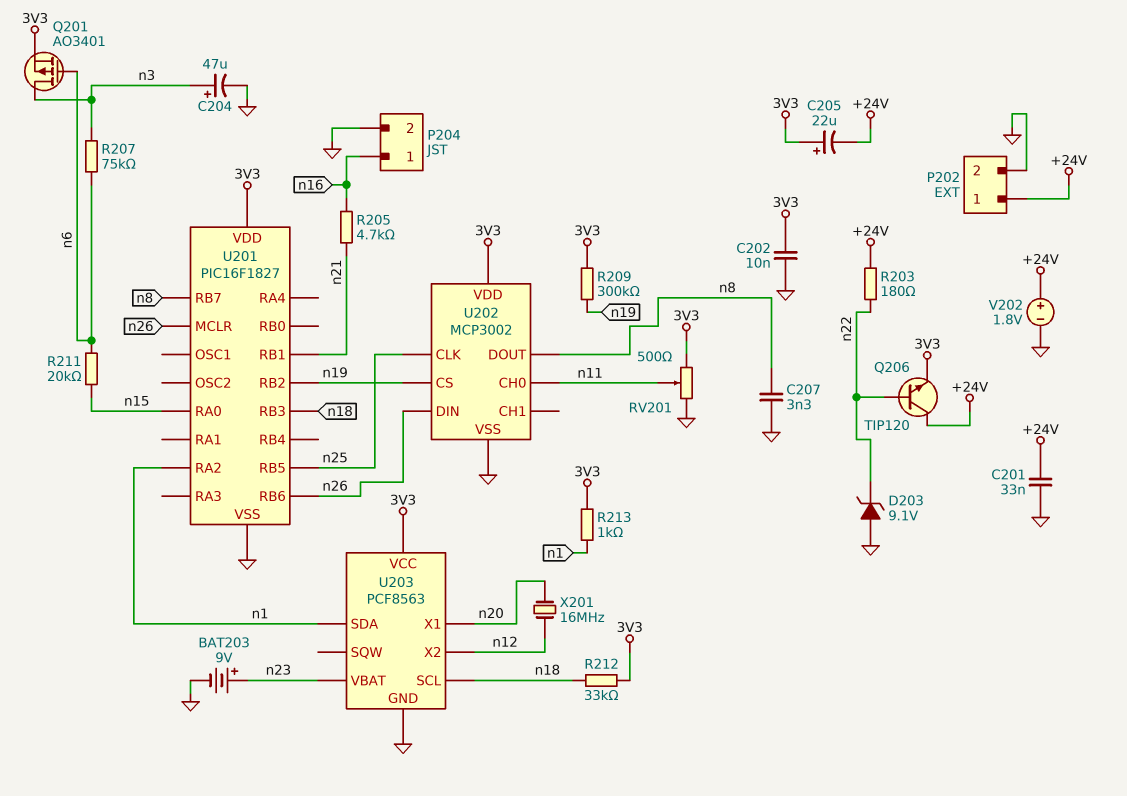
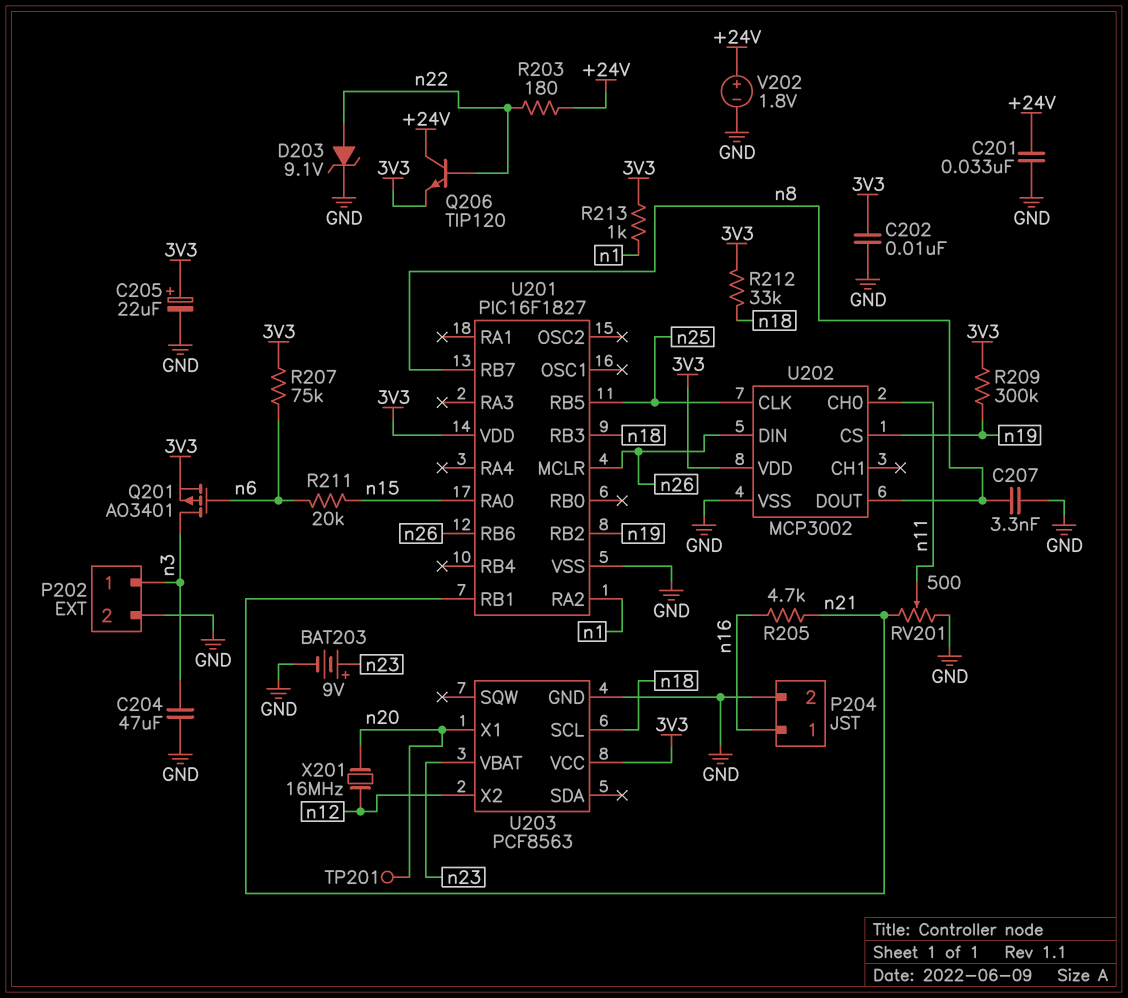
C204: 47uF (plus n3, minus GND) -> 47uF (GND, n3)
C205: 22uF (plus 3V3, minus +24V) -> 22uF (plus 3V3, minus GND)
D203: zener 9.1V (A GND, K n22) -> zener 9.1V (A n22, K GND)
P202 pin 1: +24V -> n3
R207: 75k (n3, n6) -> 75k (3V3, n6)
RV201: 500 (3V3, GND, wiper n11) -> 500 (GND, n21, wiper n11)
TP201: none -> test point (n20)
U203 pin SDA: n1 -> none

